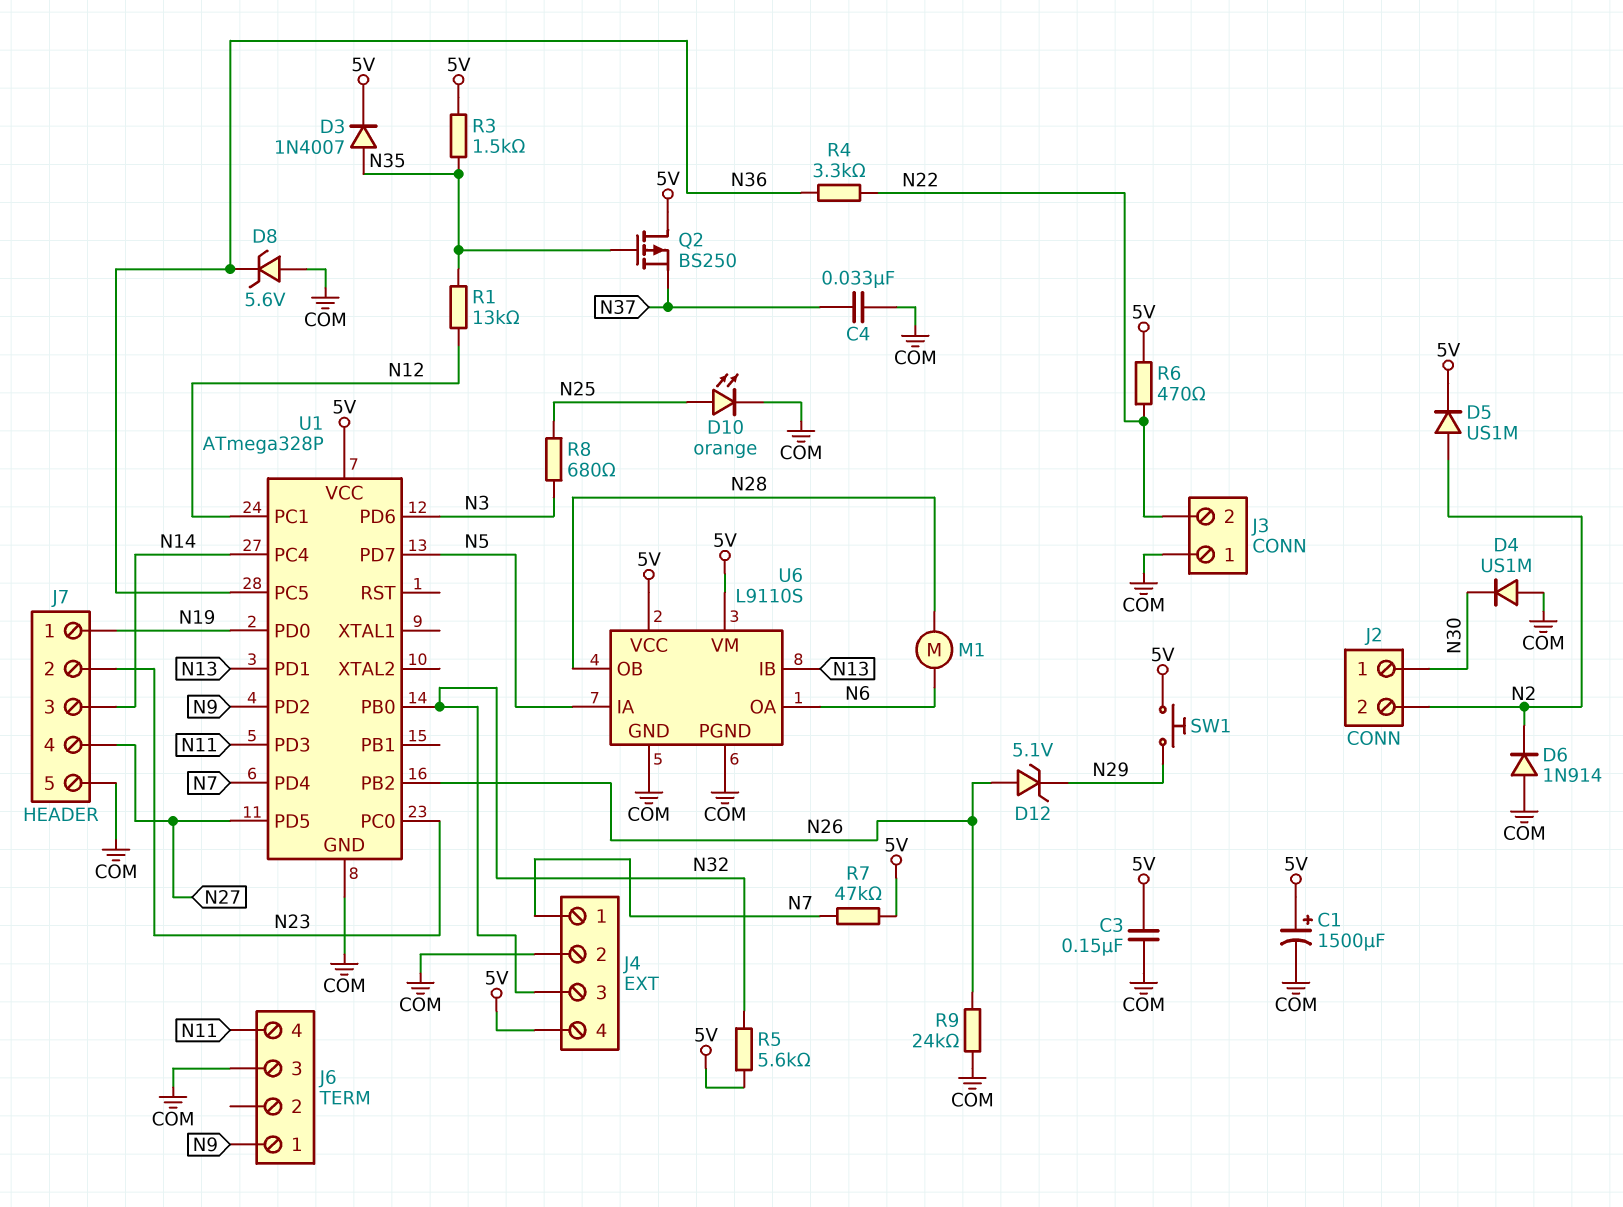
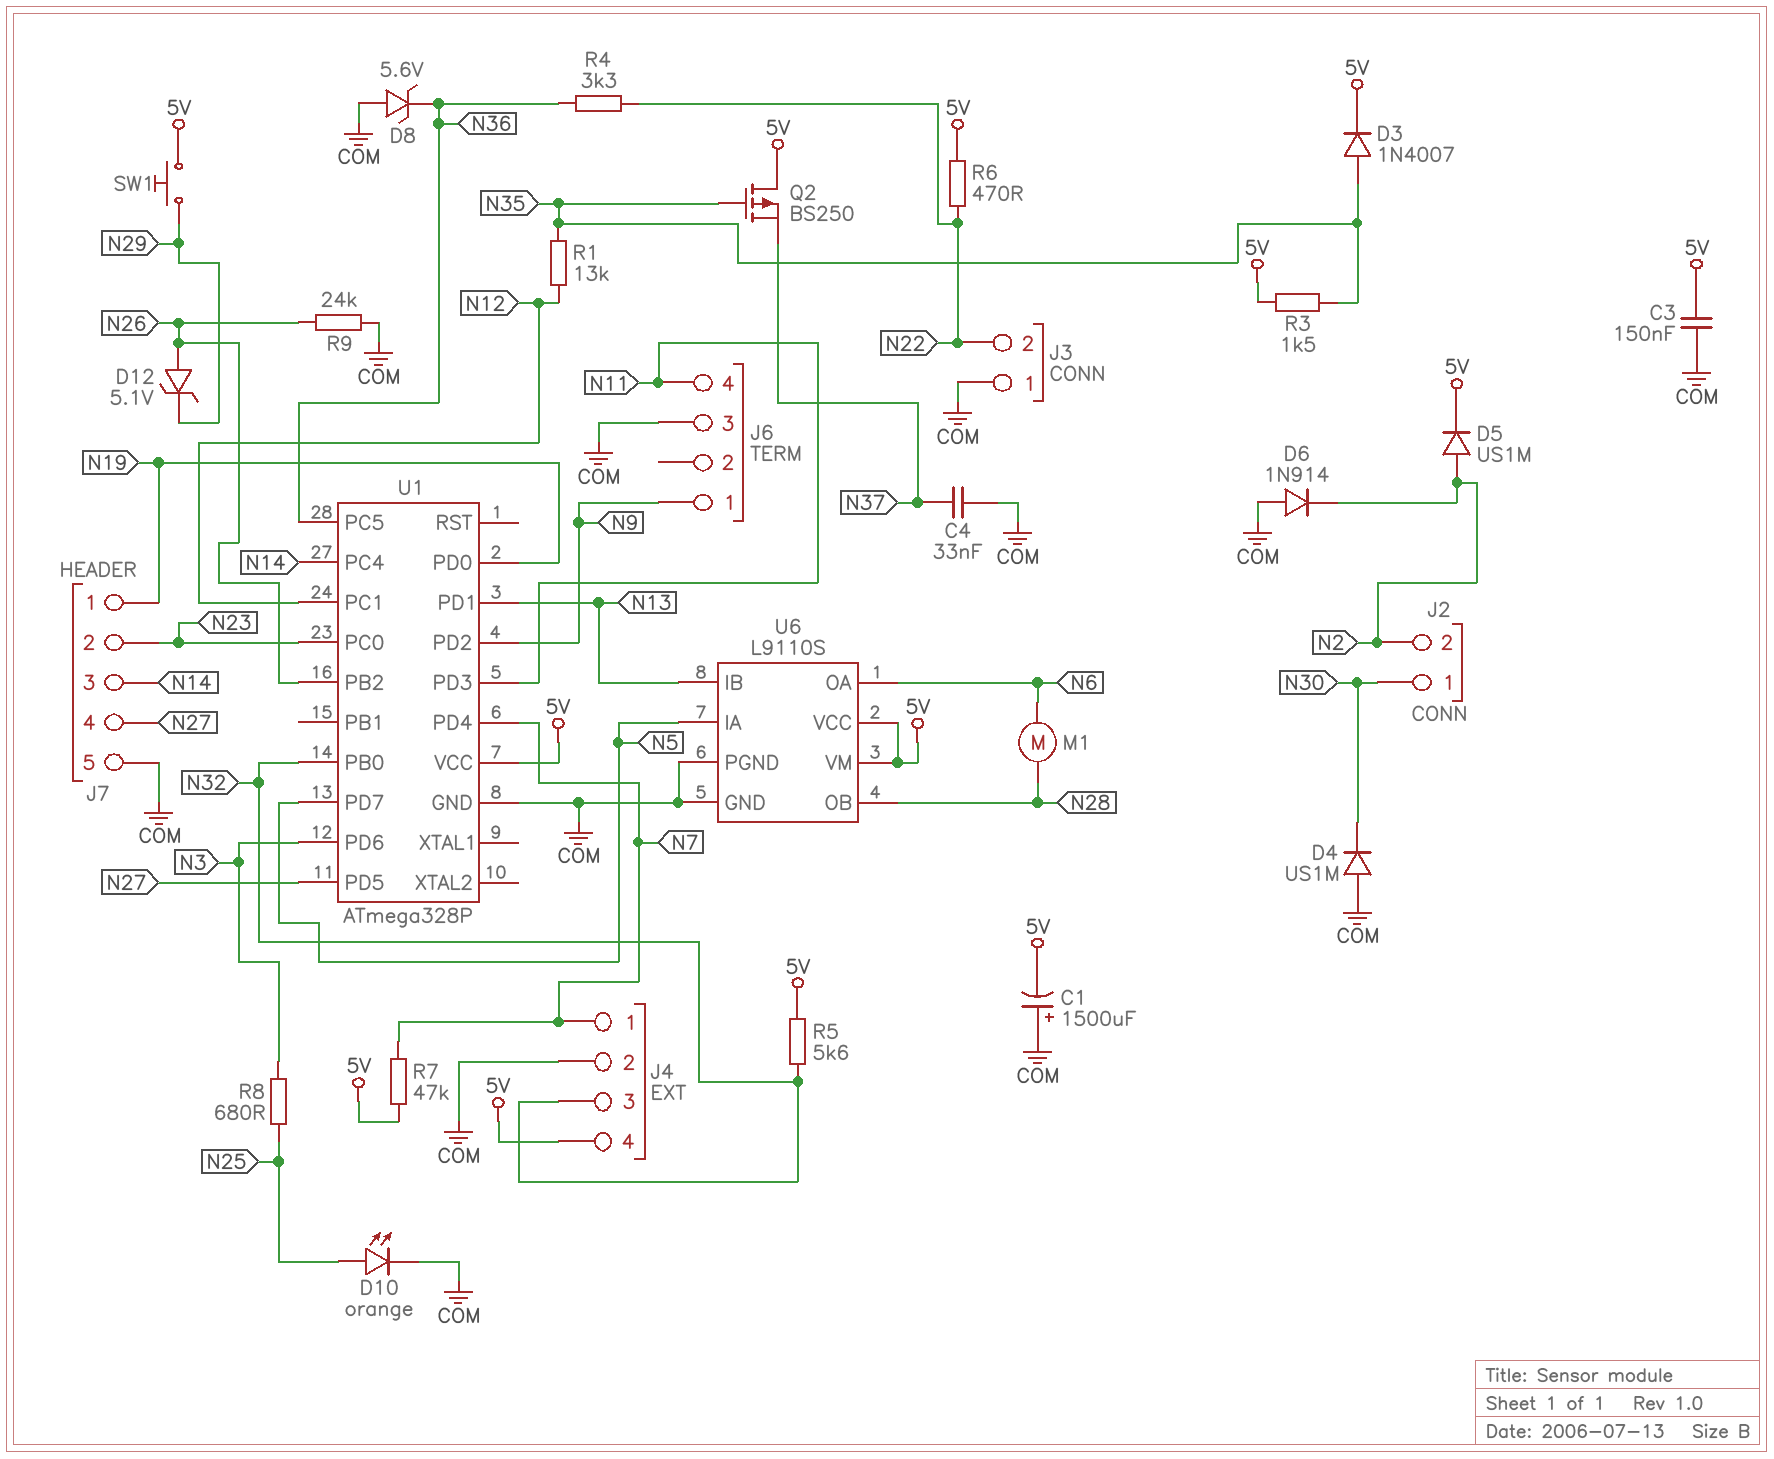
C1: 1500uF (plus 5V, minus COM) -> 1500uF (plus COM, minus 5V)

